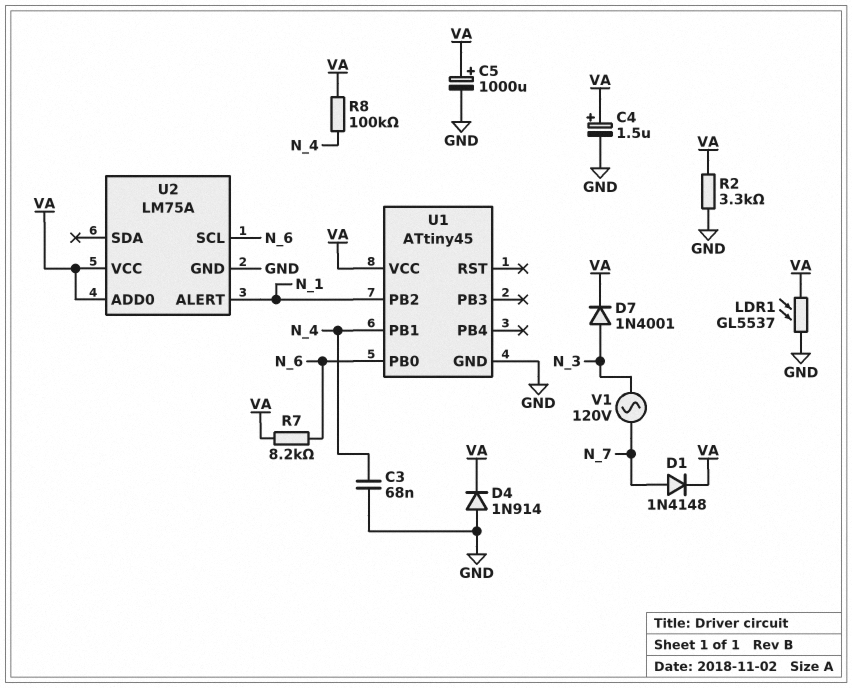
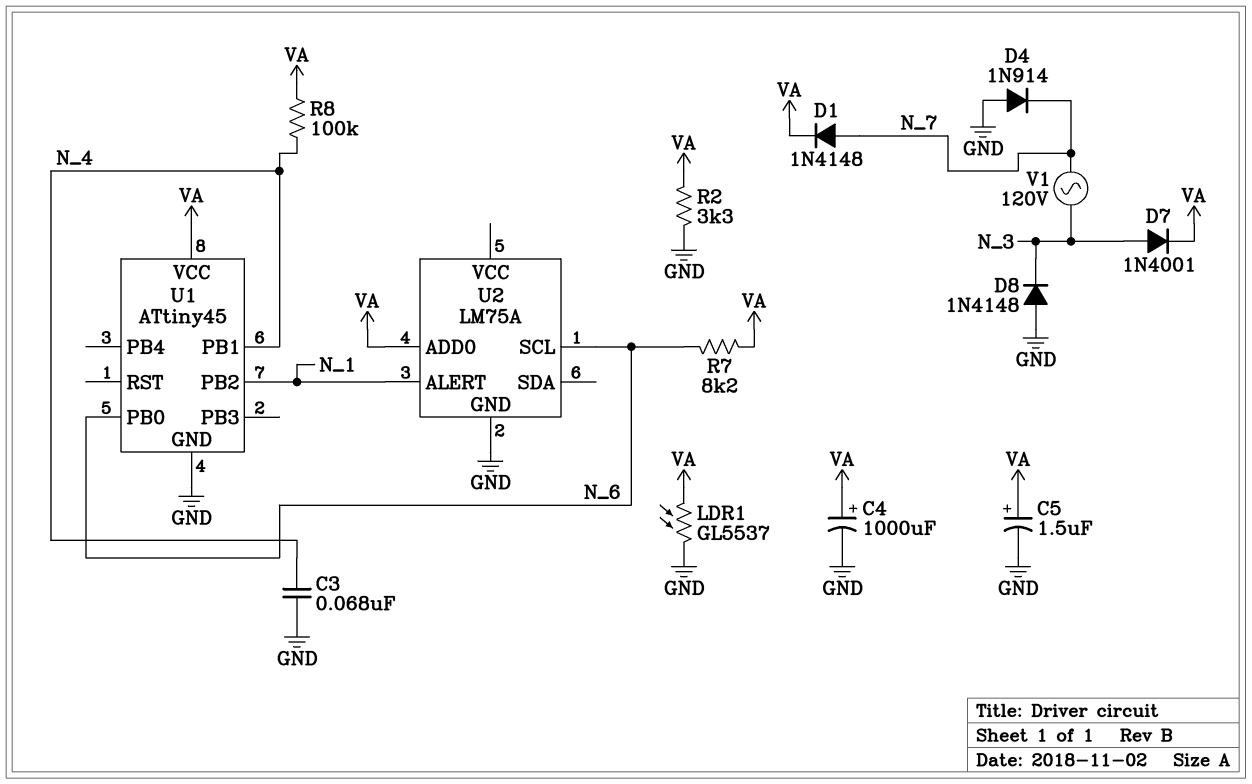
C4: 1.5uF (plus VA, minus GND) -> 1000uF (plus VA, minus GND)
C5: 1000uF (plus VA, minus GND) -> 1.5uF (plus VA, minus GND)
D4: diode 1N914 (A GND, K VA) -> diode 1N914 (A GND, K N_7)
D8: none -> diode 1N4148 (A GND, K N_3)
U2 pin VCC: VA -> none

